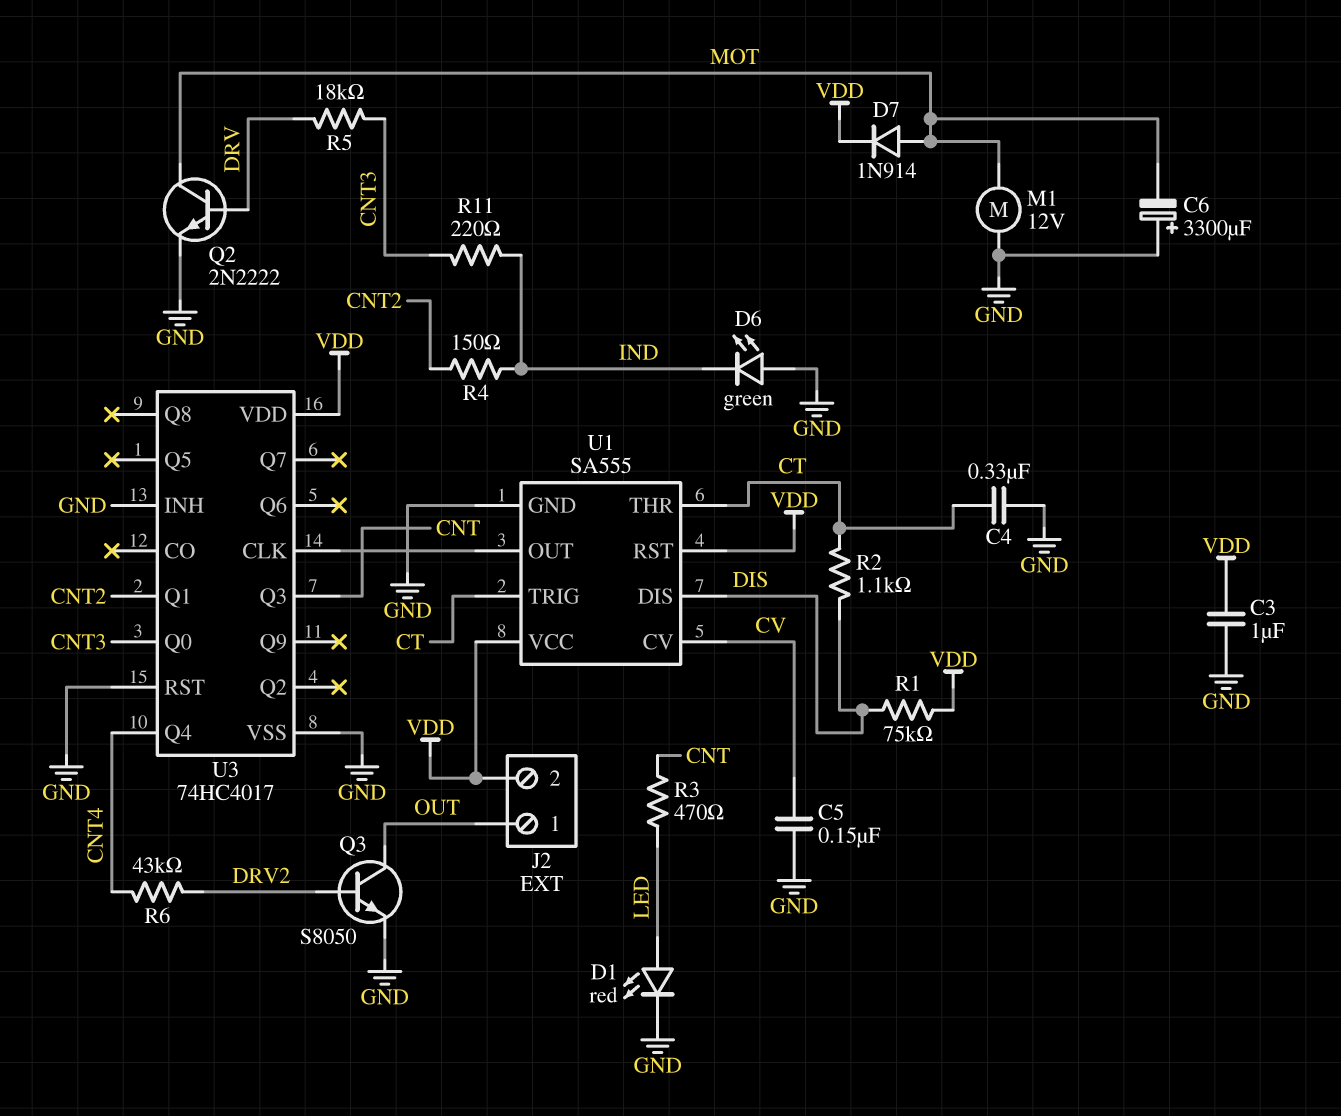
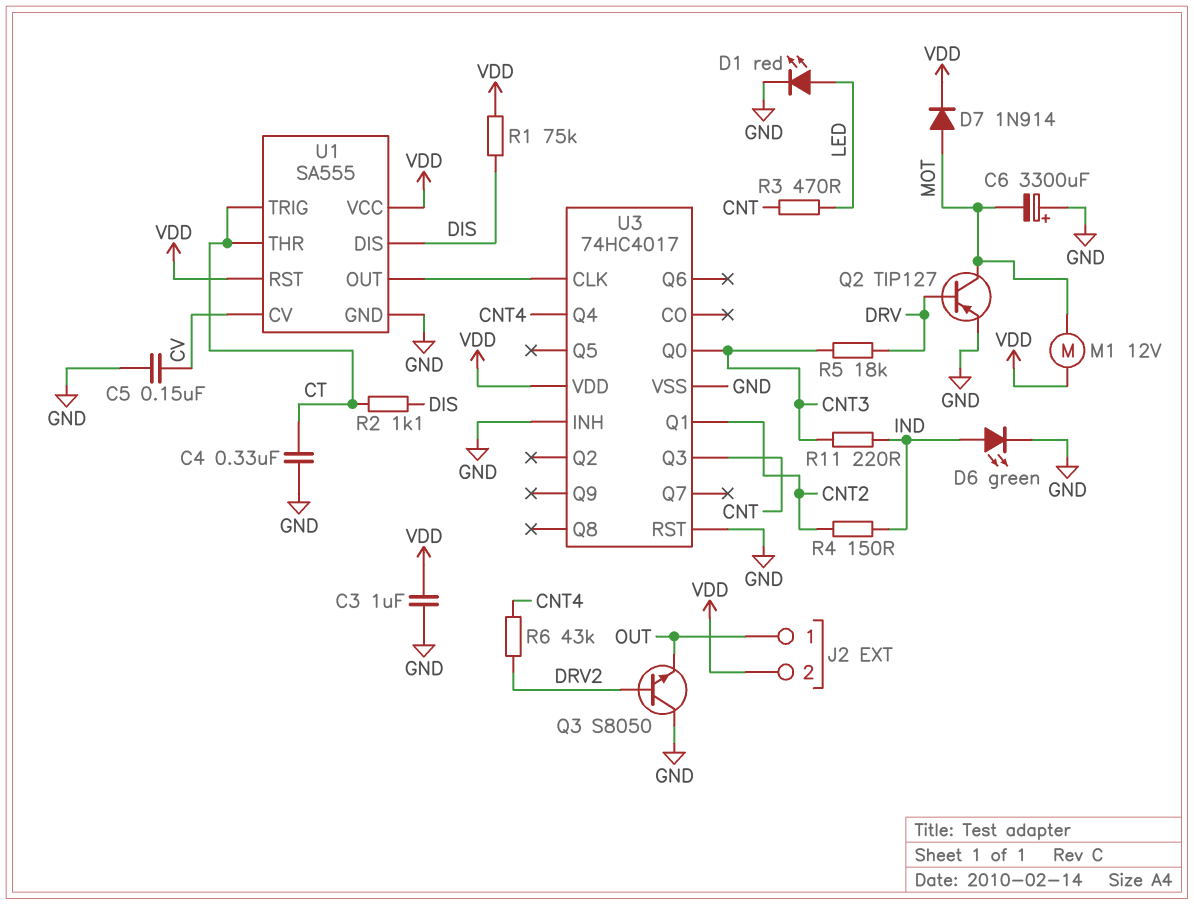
D6: LED green (A GND, K IND) -> LED green (A IND, K GND)
M1: motor 12V (GND, MOT) -> motor 12V (MOT, VDD)
Q2: NPN 2N2222 (B DRV, C MOT, E GND) -> PNP TIP127 (B DRV, C MOT, E GND)
Q3: NPN S8050 (B DRV2, C OUT, E GND) -> NPN S8050 (B DRV2, C GND, E OUT)

